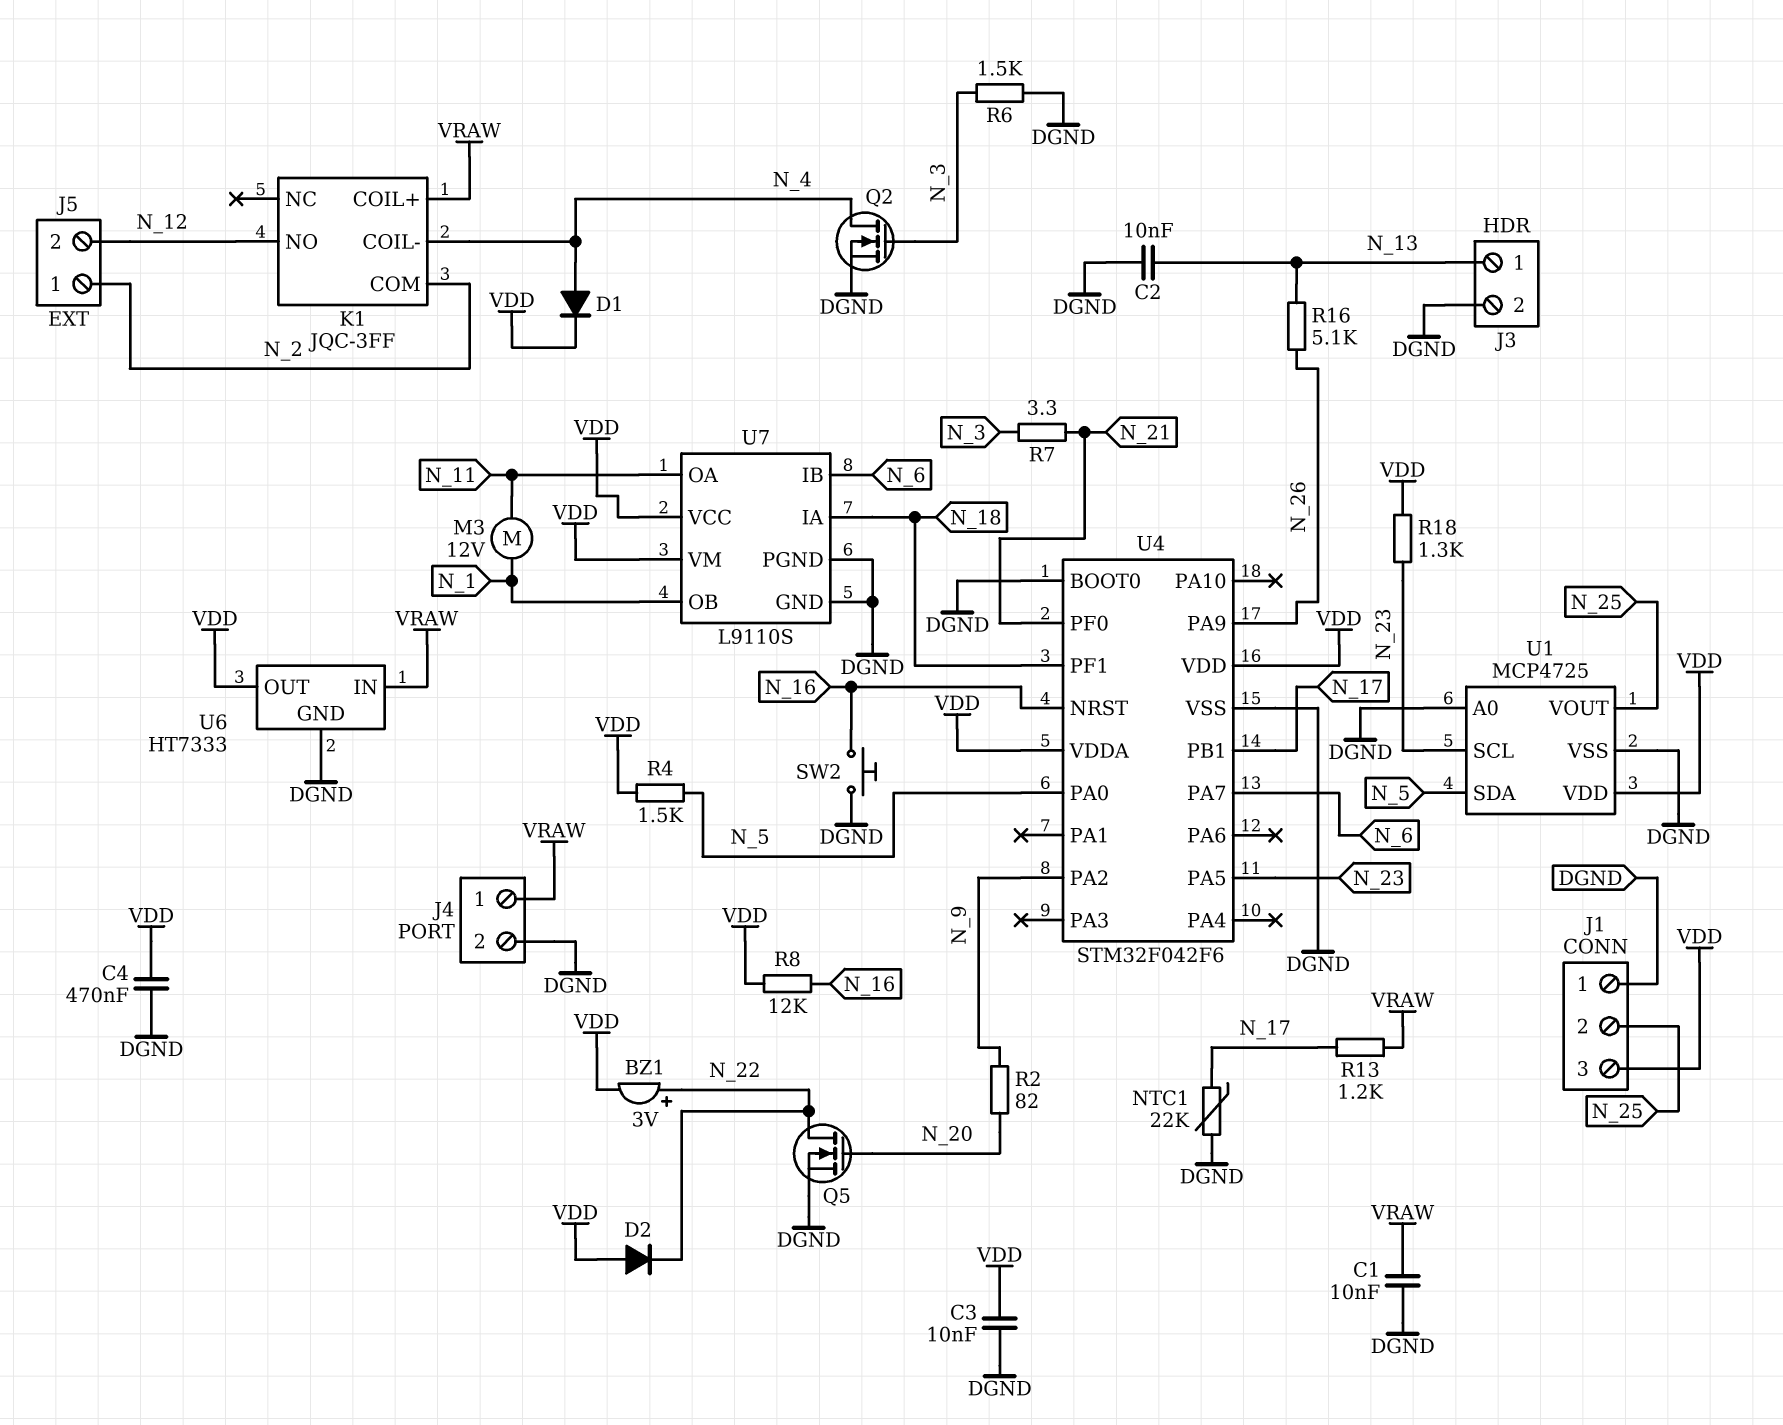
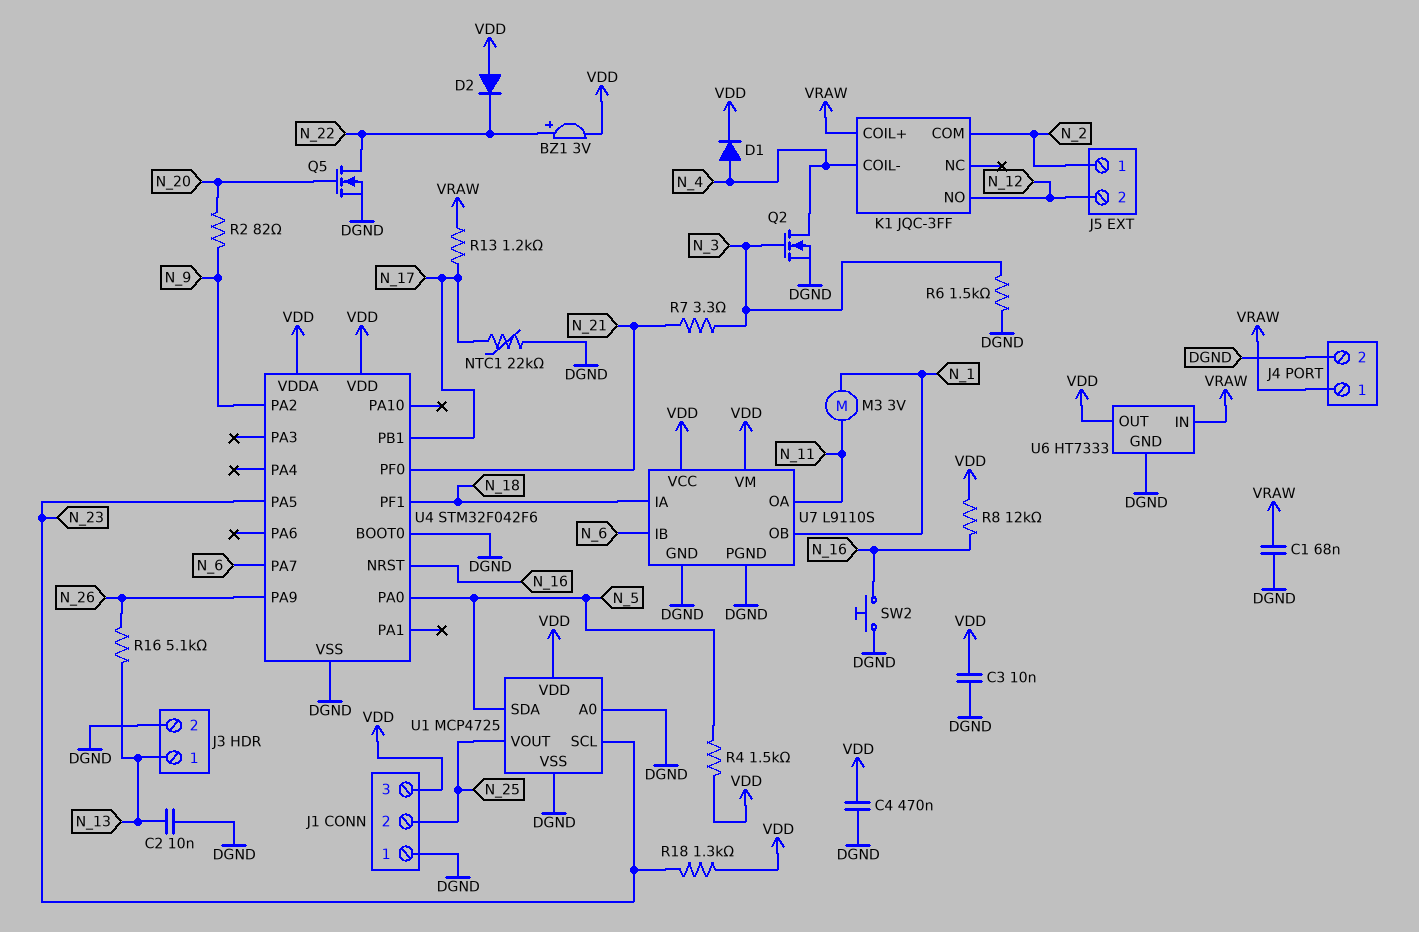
C1: 10nF (DGND, VRAW) -> 68nF (DGND, VRAW)
M3: motor 12V (N_1, N_11) -> motor 3V (N_1, N_11)

